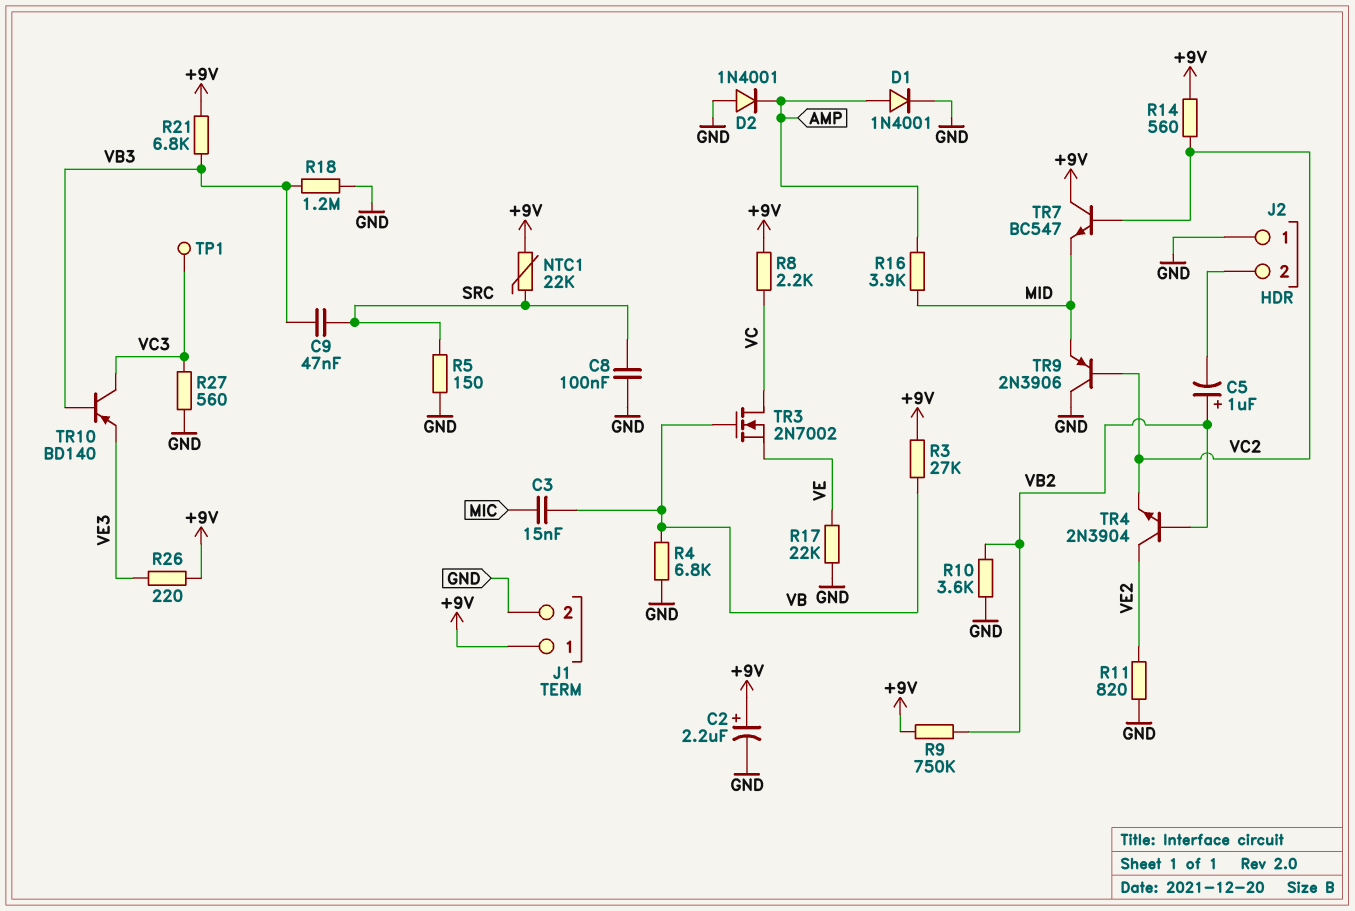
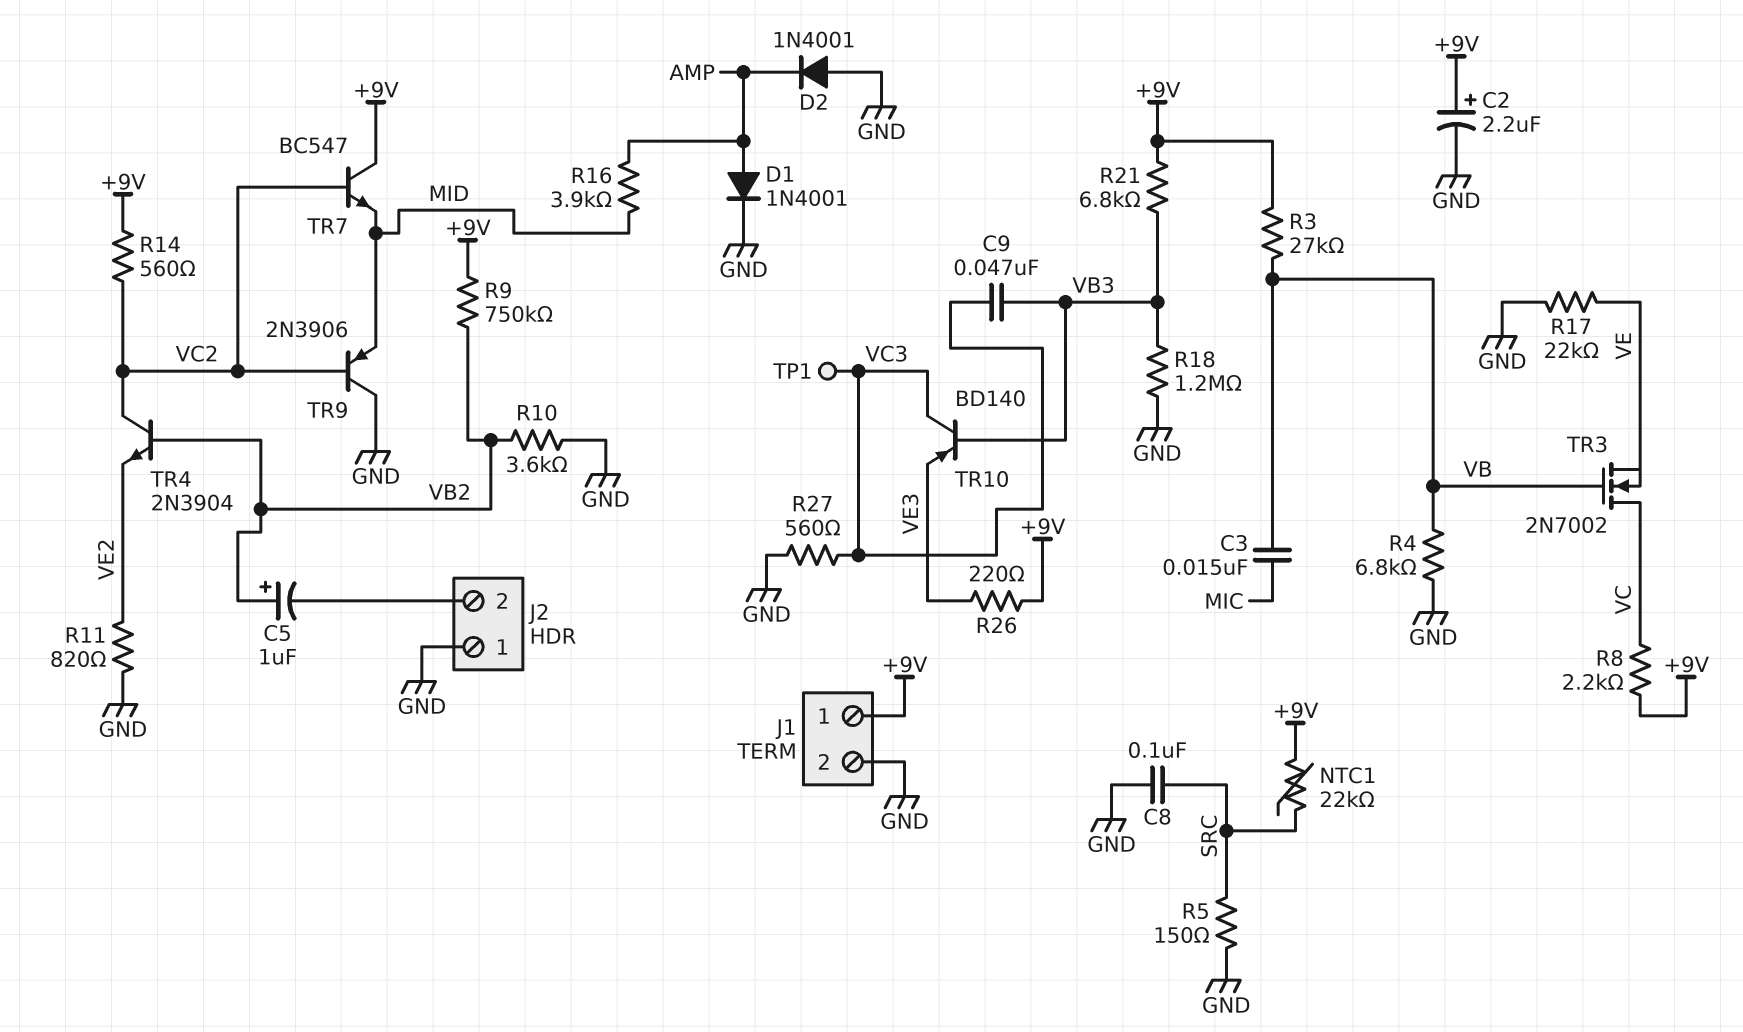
C9: 47nF (SRC, VB3) -> 47nF (VB3, VC3)
TR4: NPN 2N3904 (B VB2, C VE2, E VC2) -> NPN 2N3904 (B VB2, C VC2, E VE2)

